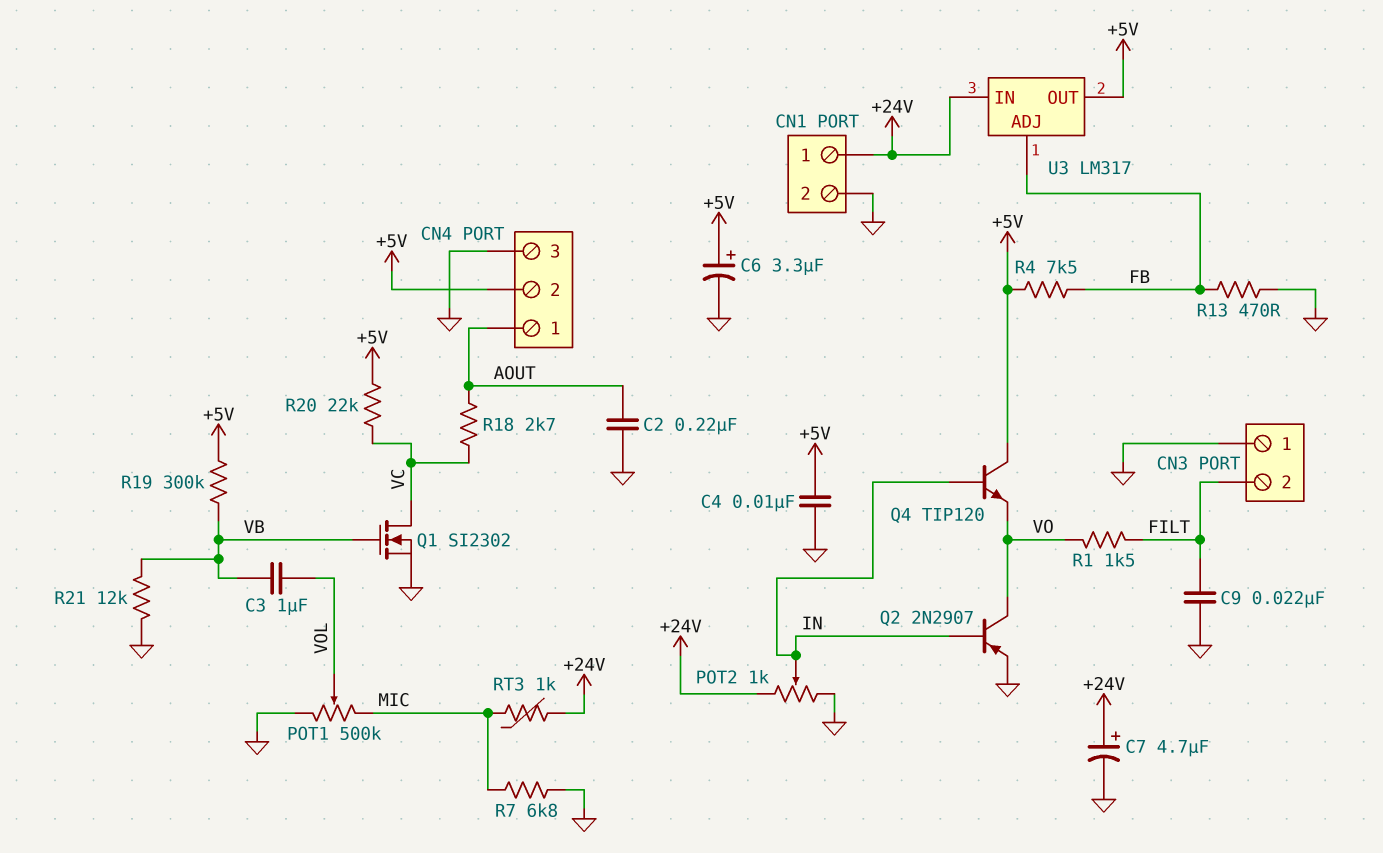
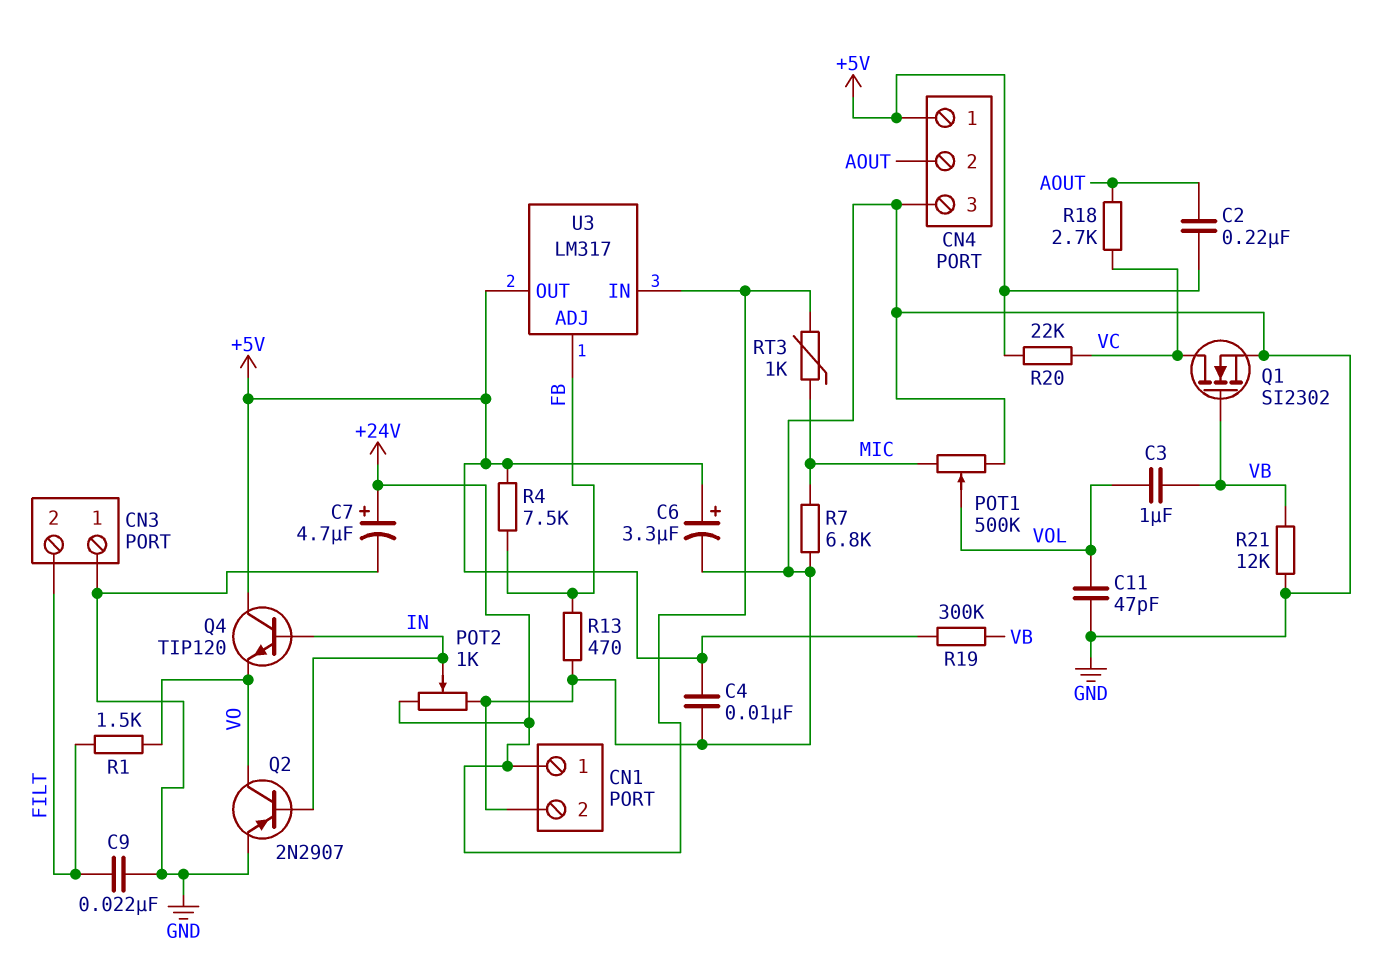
C2: 220nF (AOUT, GND) -> 220nF (+5V, AOUT)
C11: none -> 47pF (GND, VOL)
CN4 pin 1: AOUT -> +5V
CN4 pin 2: +5V -> AOUT

